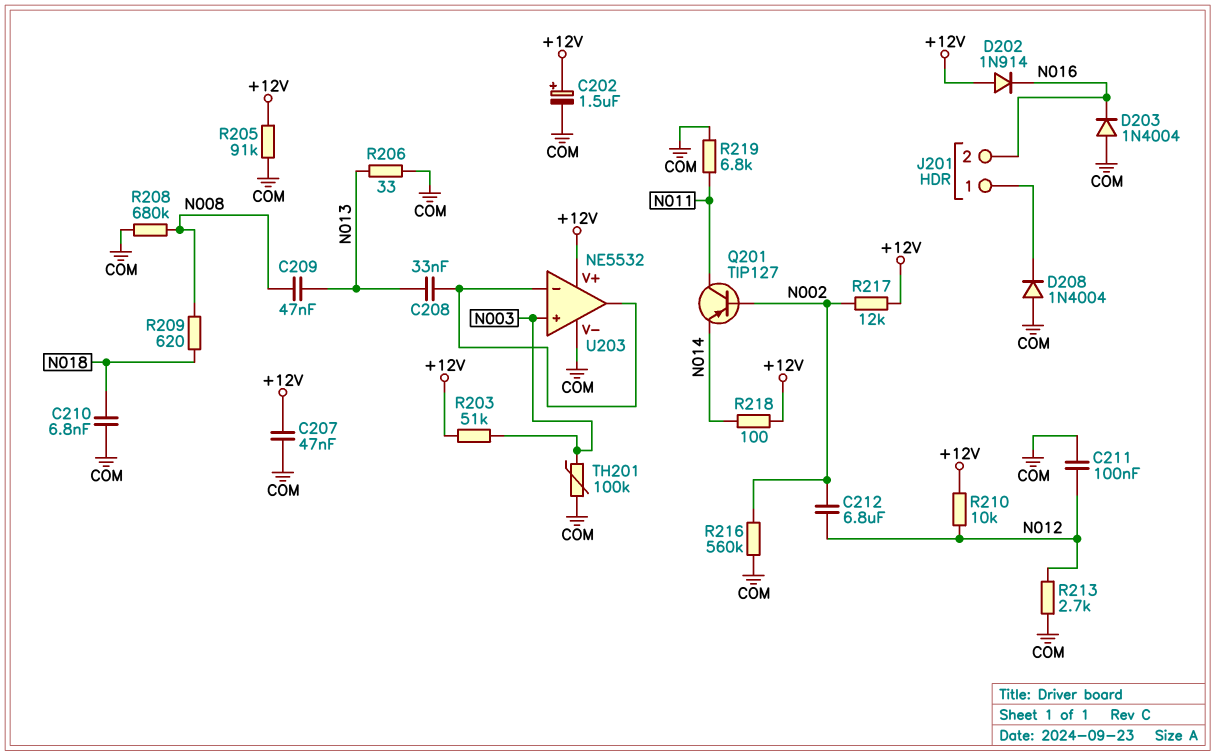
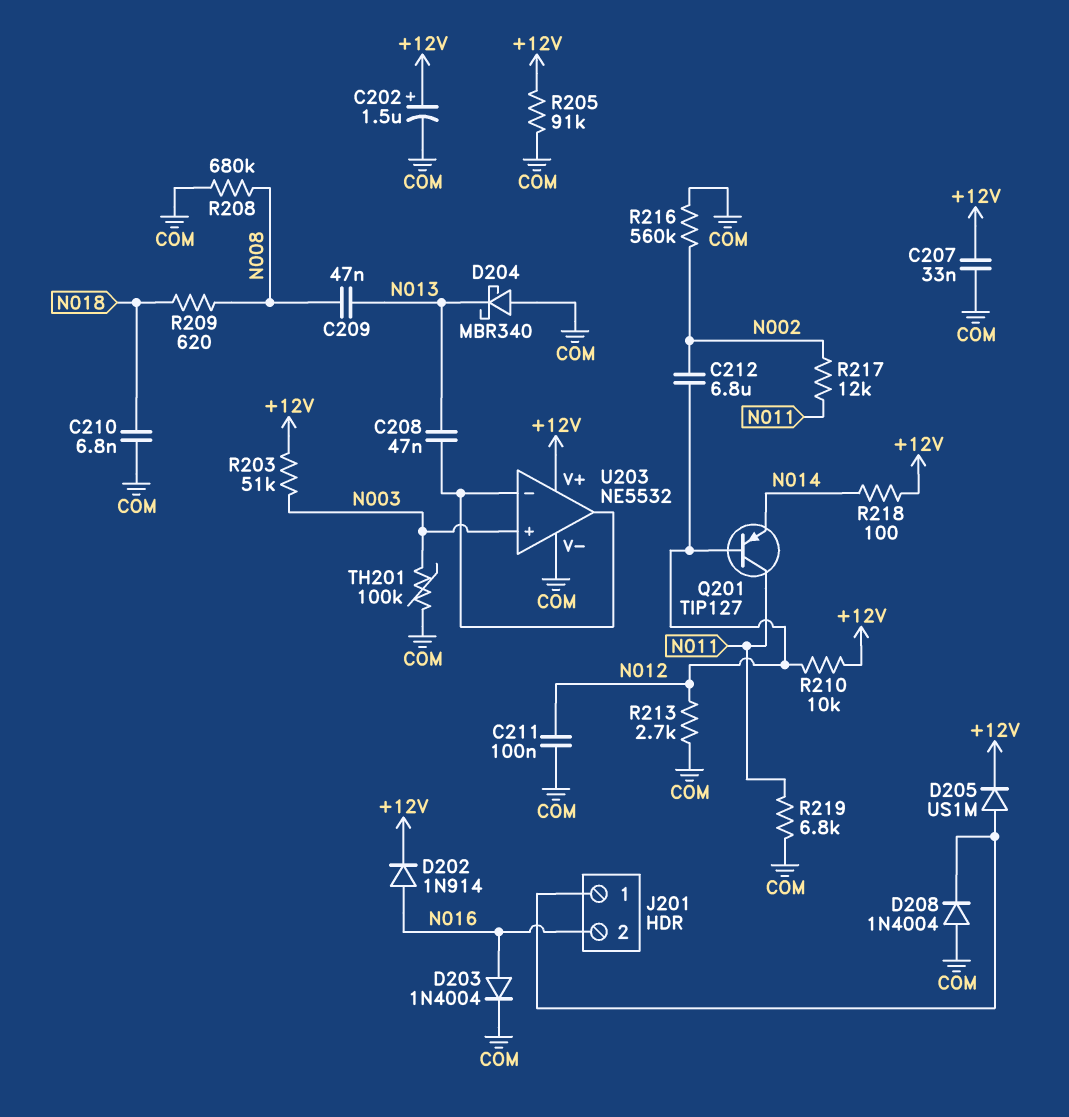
C207: 47nF (+12V, COM) -> 33nF (+12V, COM)
C208: 33nF (N013, U203/in-) -> 47nF (N013, U203/in-)
D202: diode 1N914 (A +12V, K N016) -> diode 1N914 (A N016, K +12V)
D203: diode 1N4004 (A COM, K N016) -> diode 1N4004 (A N016, K COM)
D204: none -> schottky MBR340 (A COM, K N013)
D205: none -> diode US1M (A J201/1, K +12V)
Q201: PNP TIP127 (B N002, C N011, E N014) -> PNP TIP127 (B N012, C N011, E N014)
R206: 33 (COM, N013) -> none
R217: 12k (+12V, N002) -> 12k (N002, N011)

